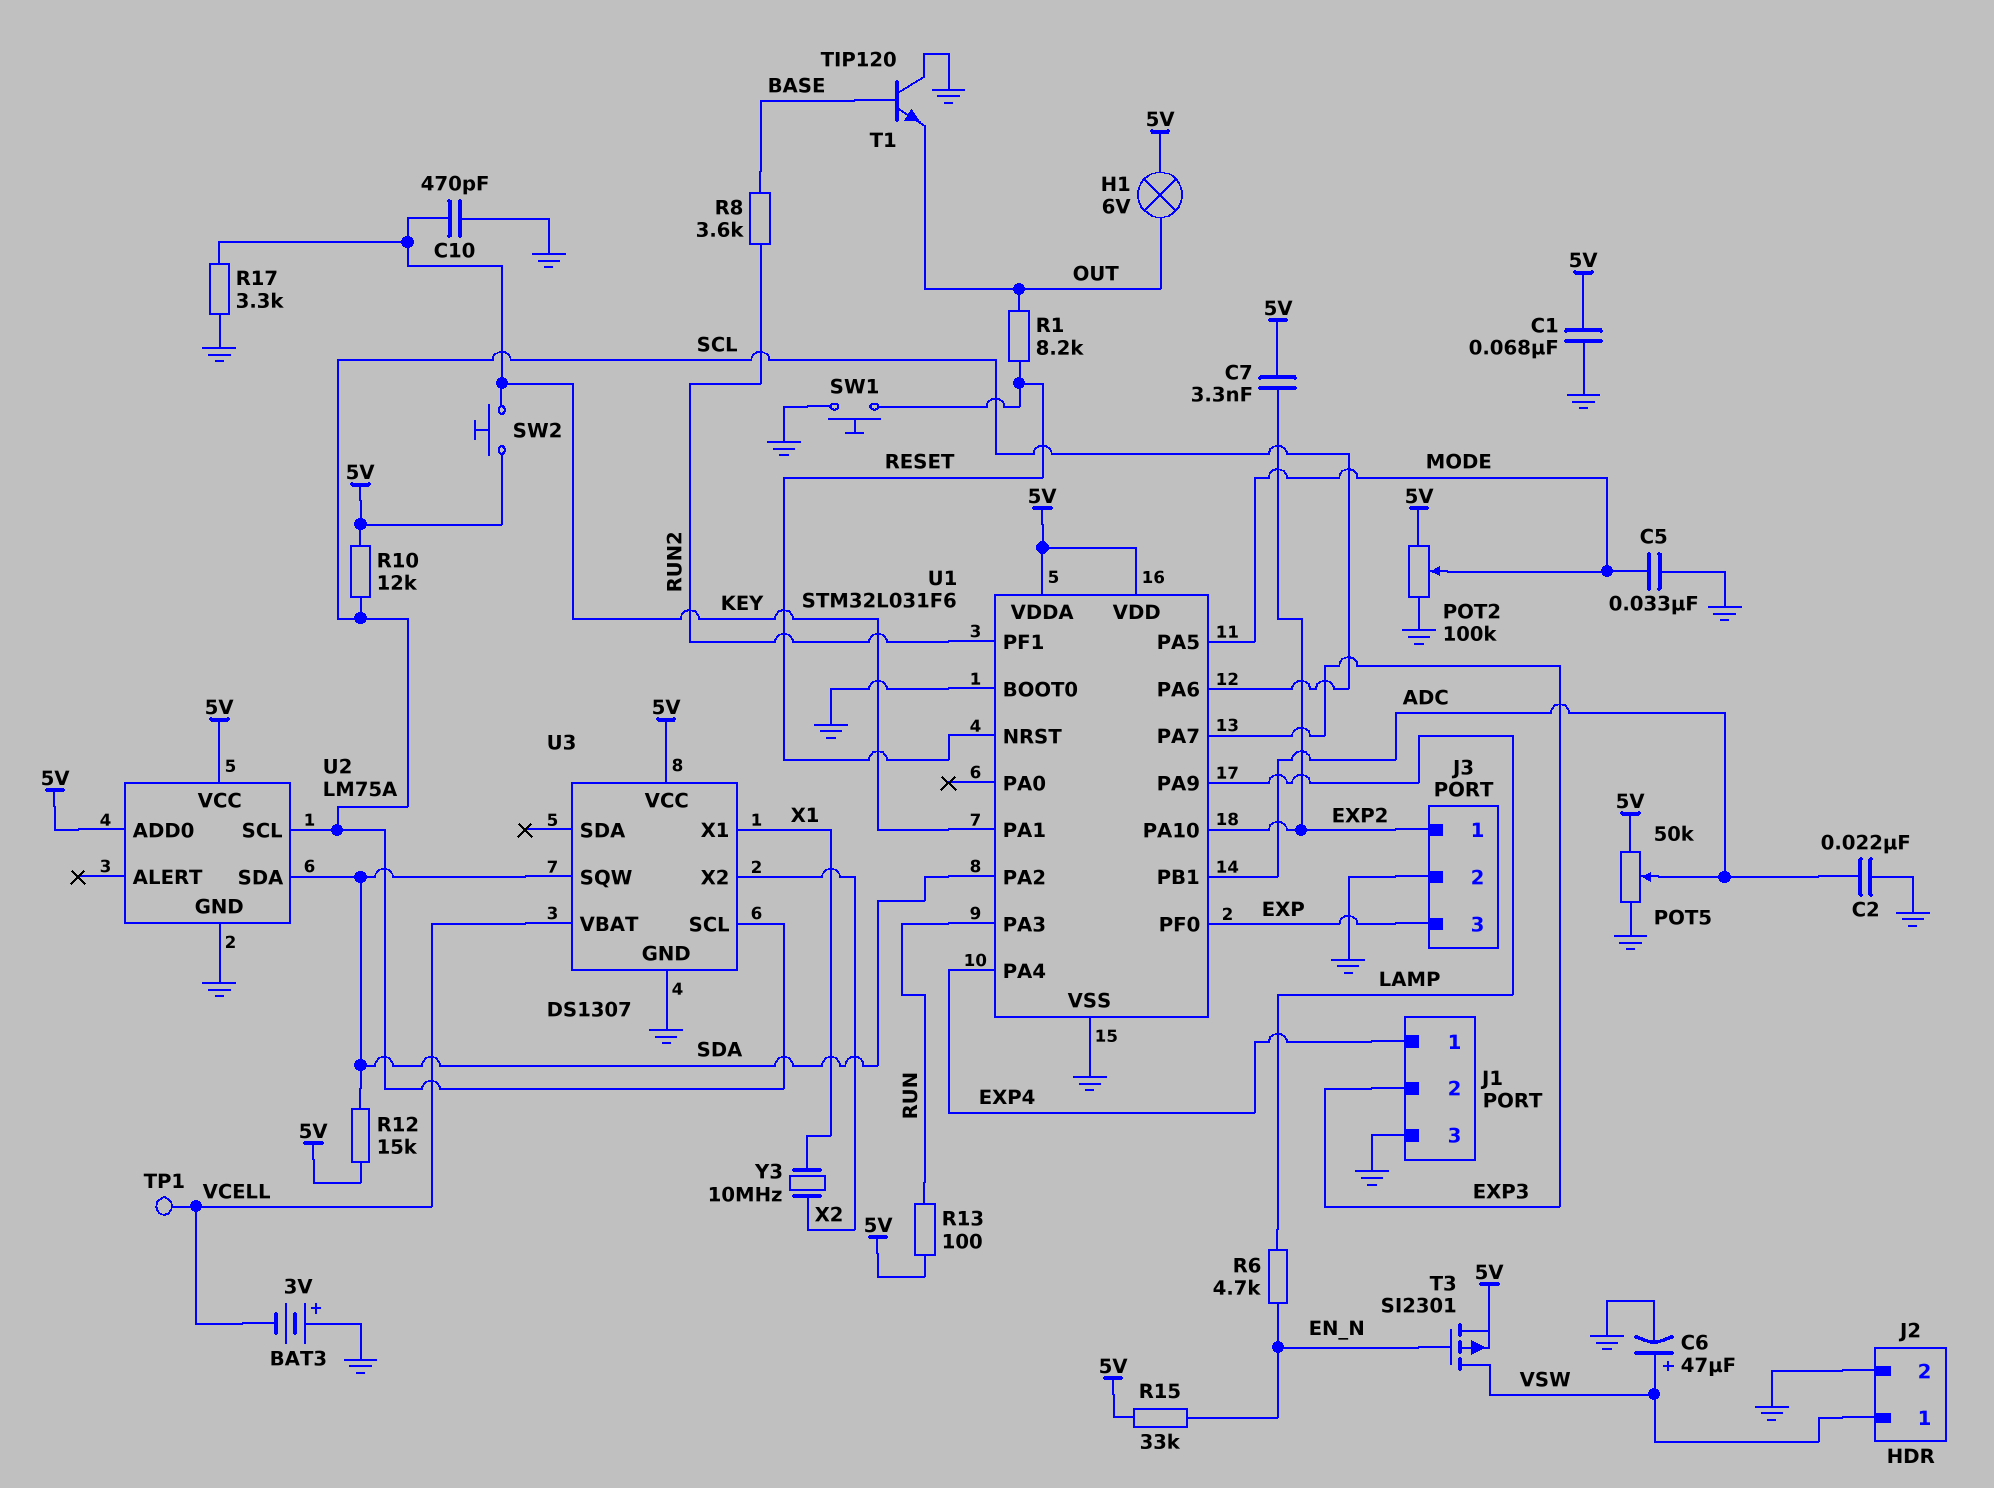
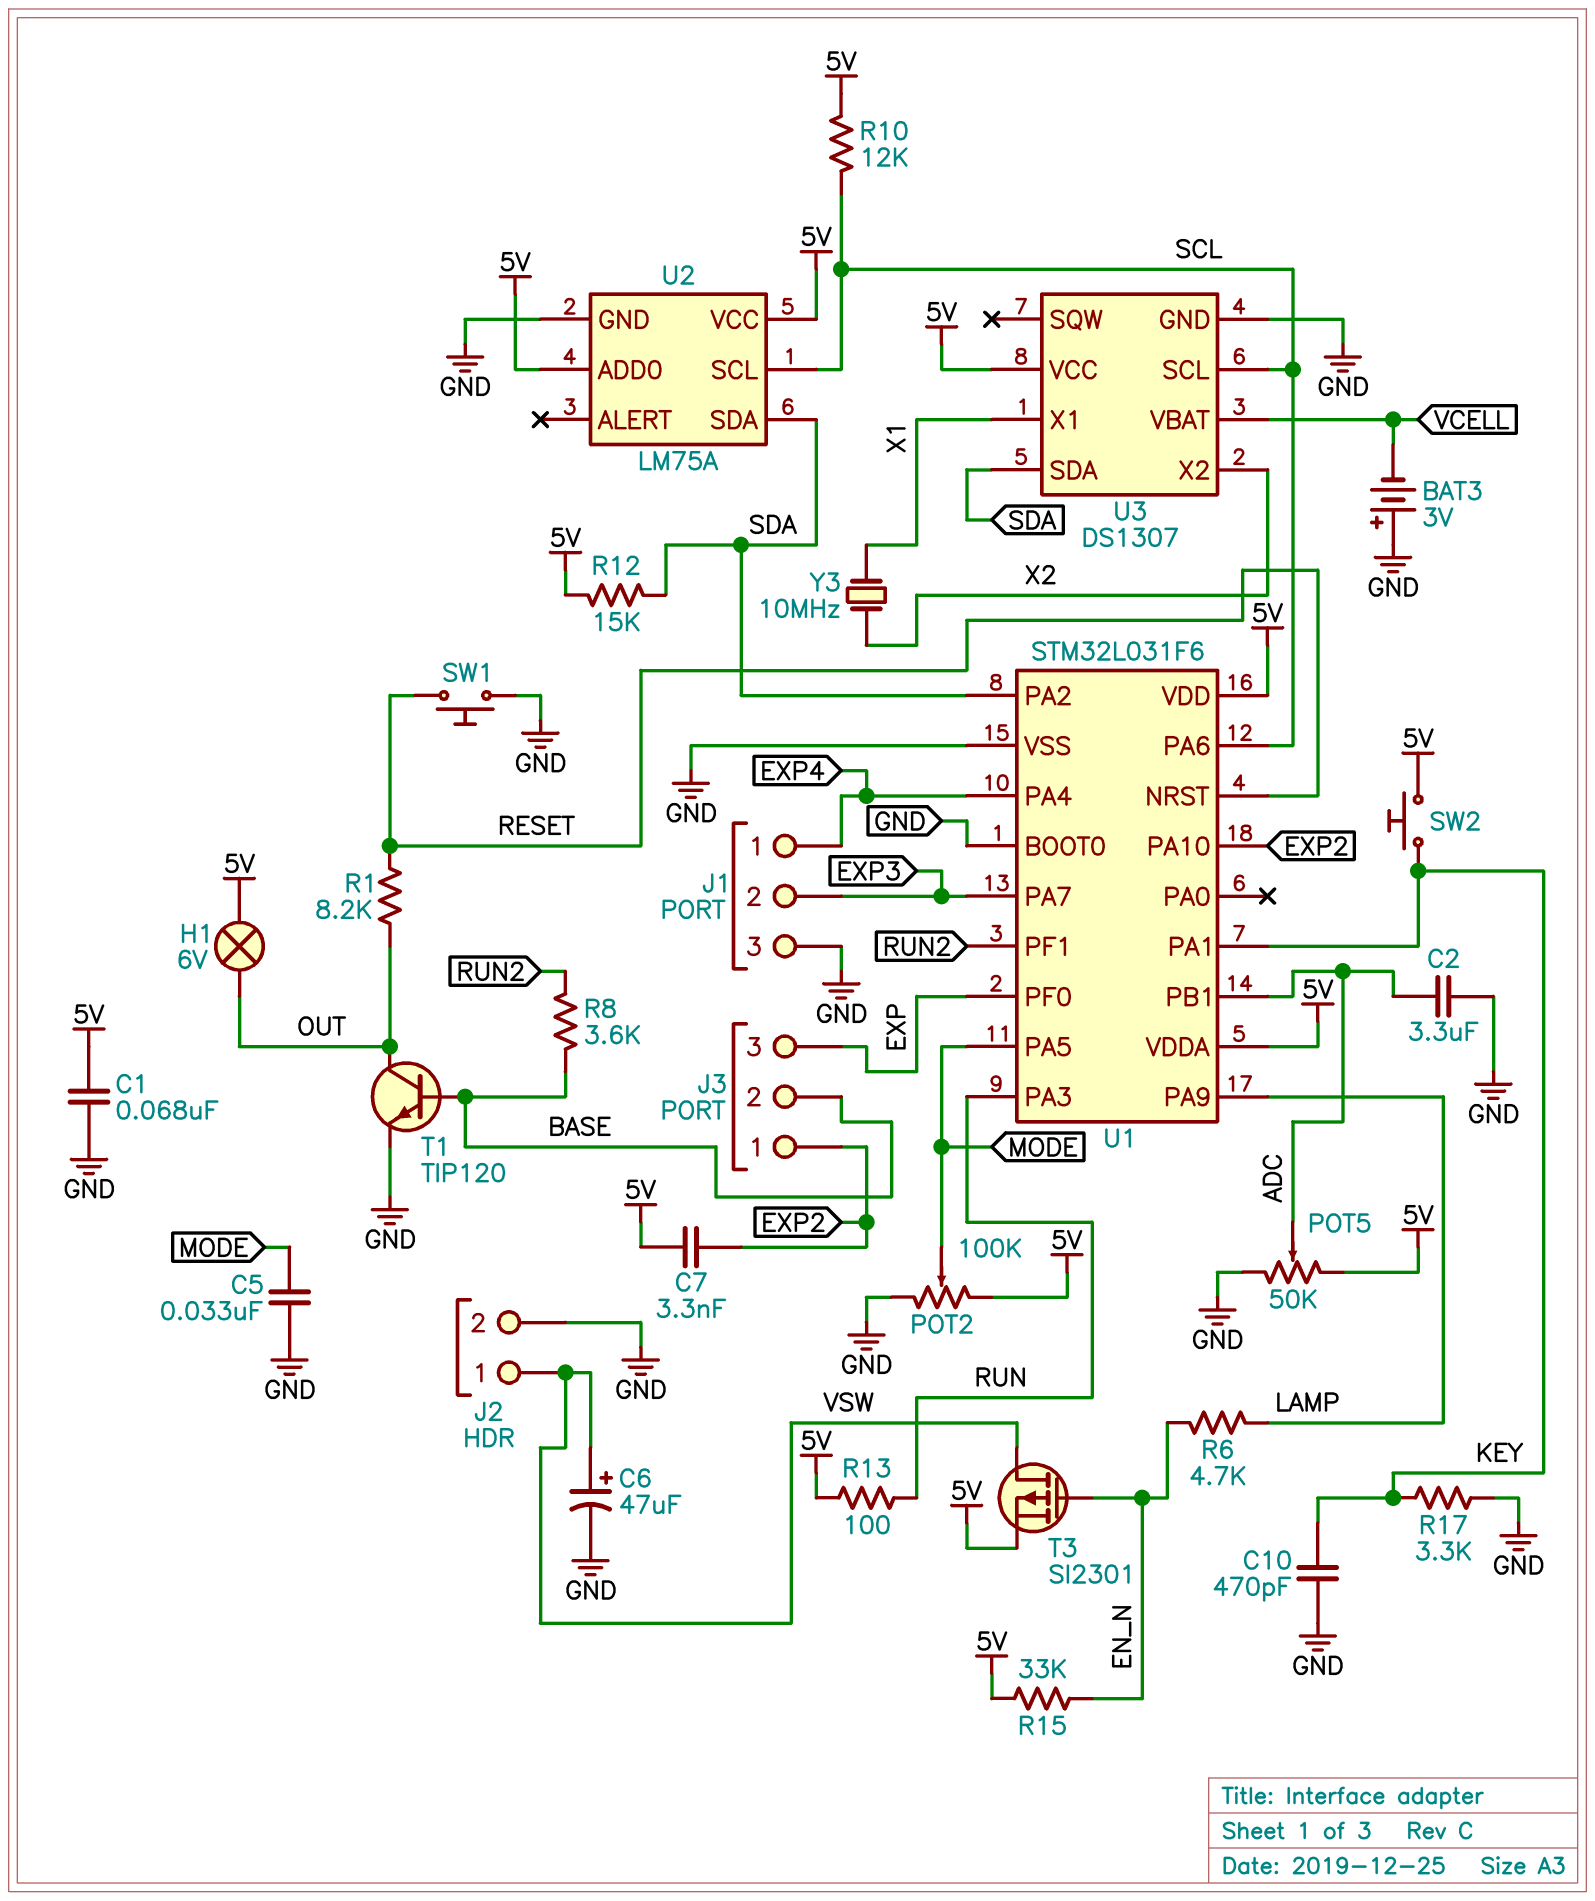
C2: 22nF (ADC, GND) -> 3.3uF (ADC, GND)
J3 pin 2: GND -> BASE
T1: NPN TIP120 (B BASE, C GND, E OUT) -> NPN TIP120 (B BASE, C OUT, E GND)
TP1: test point (VCELL) -> none
U3 pin SDA: none -> SDA
U3 pin SQW: SDA -> none

